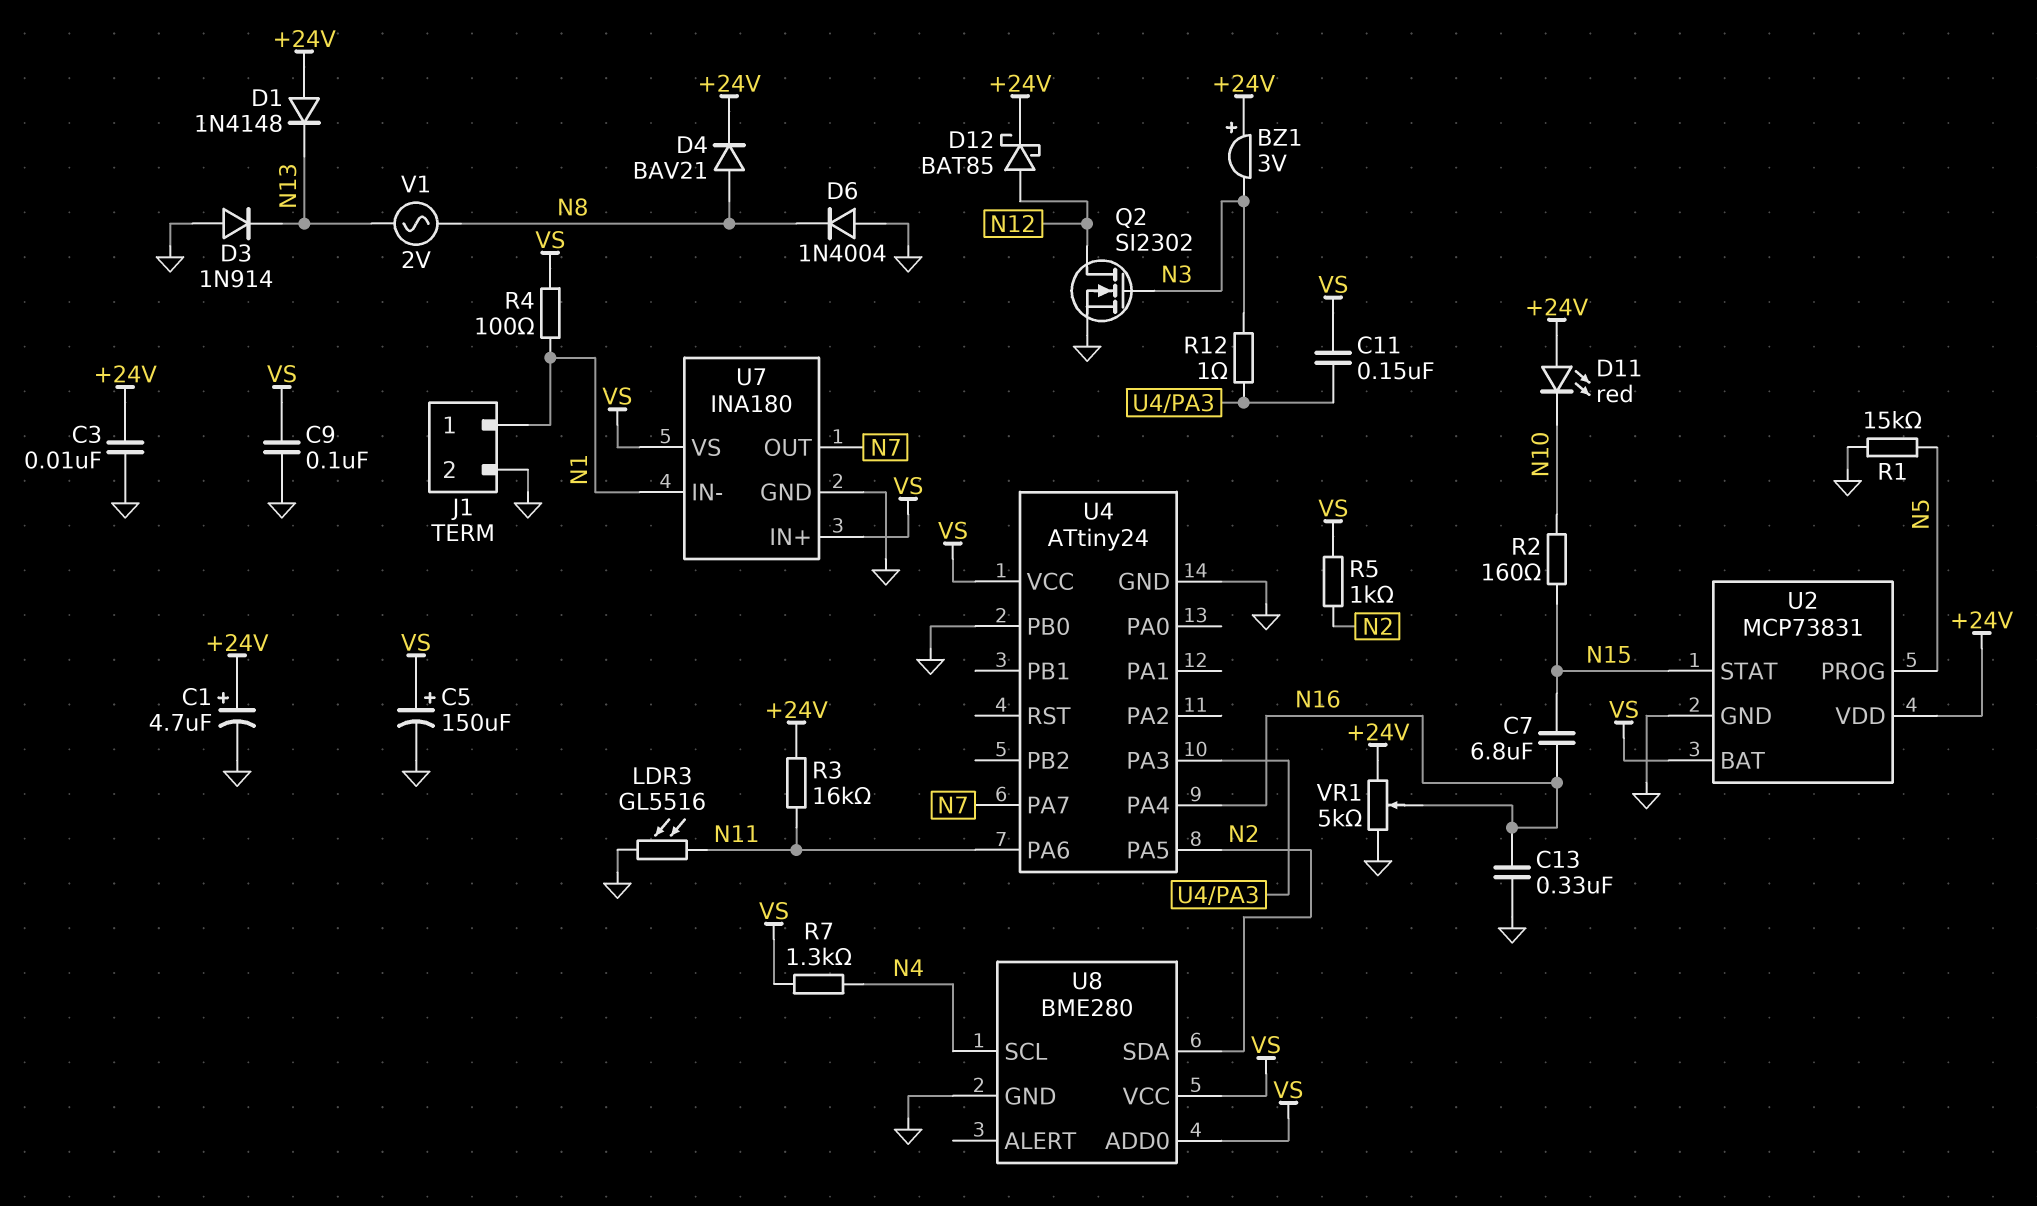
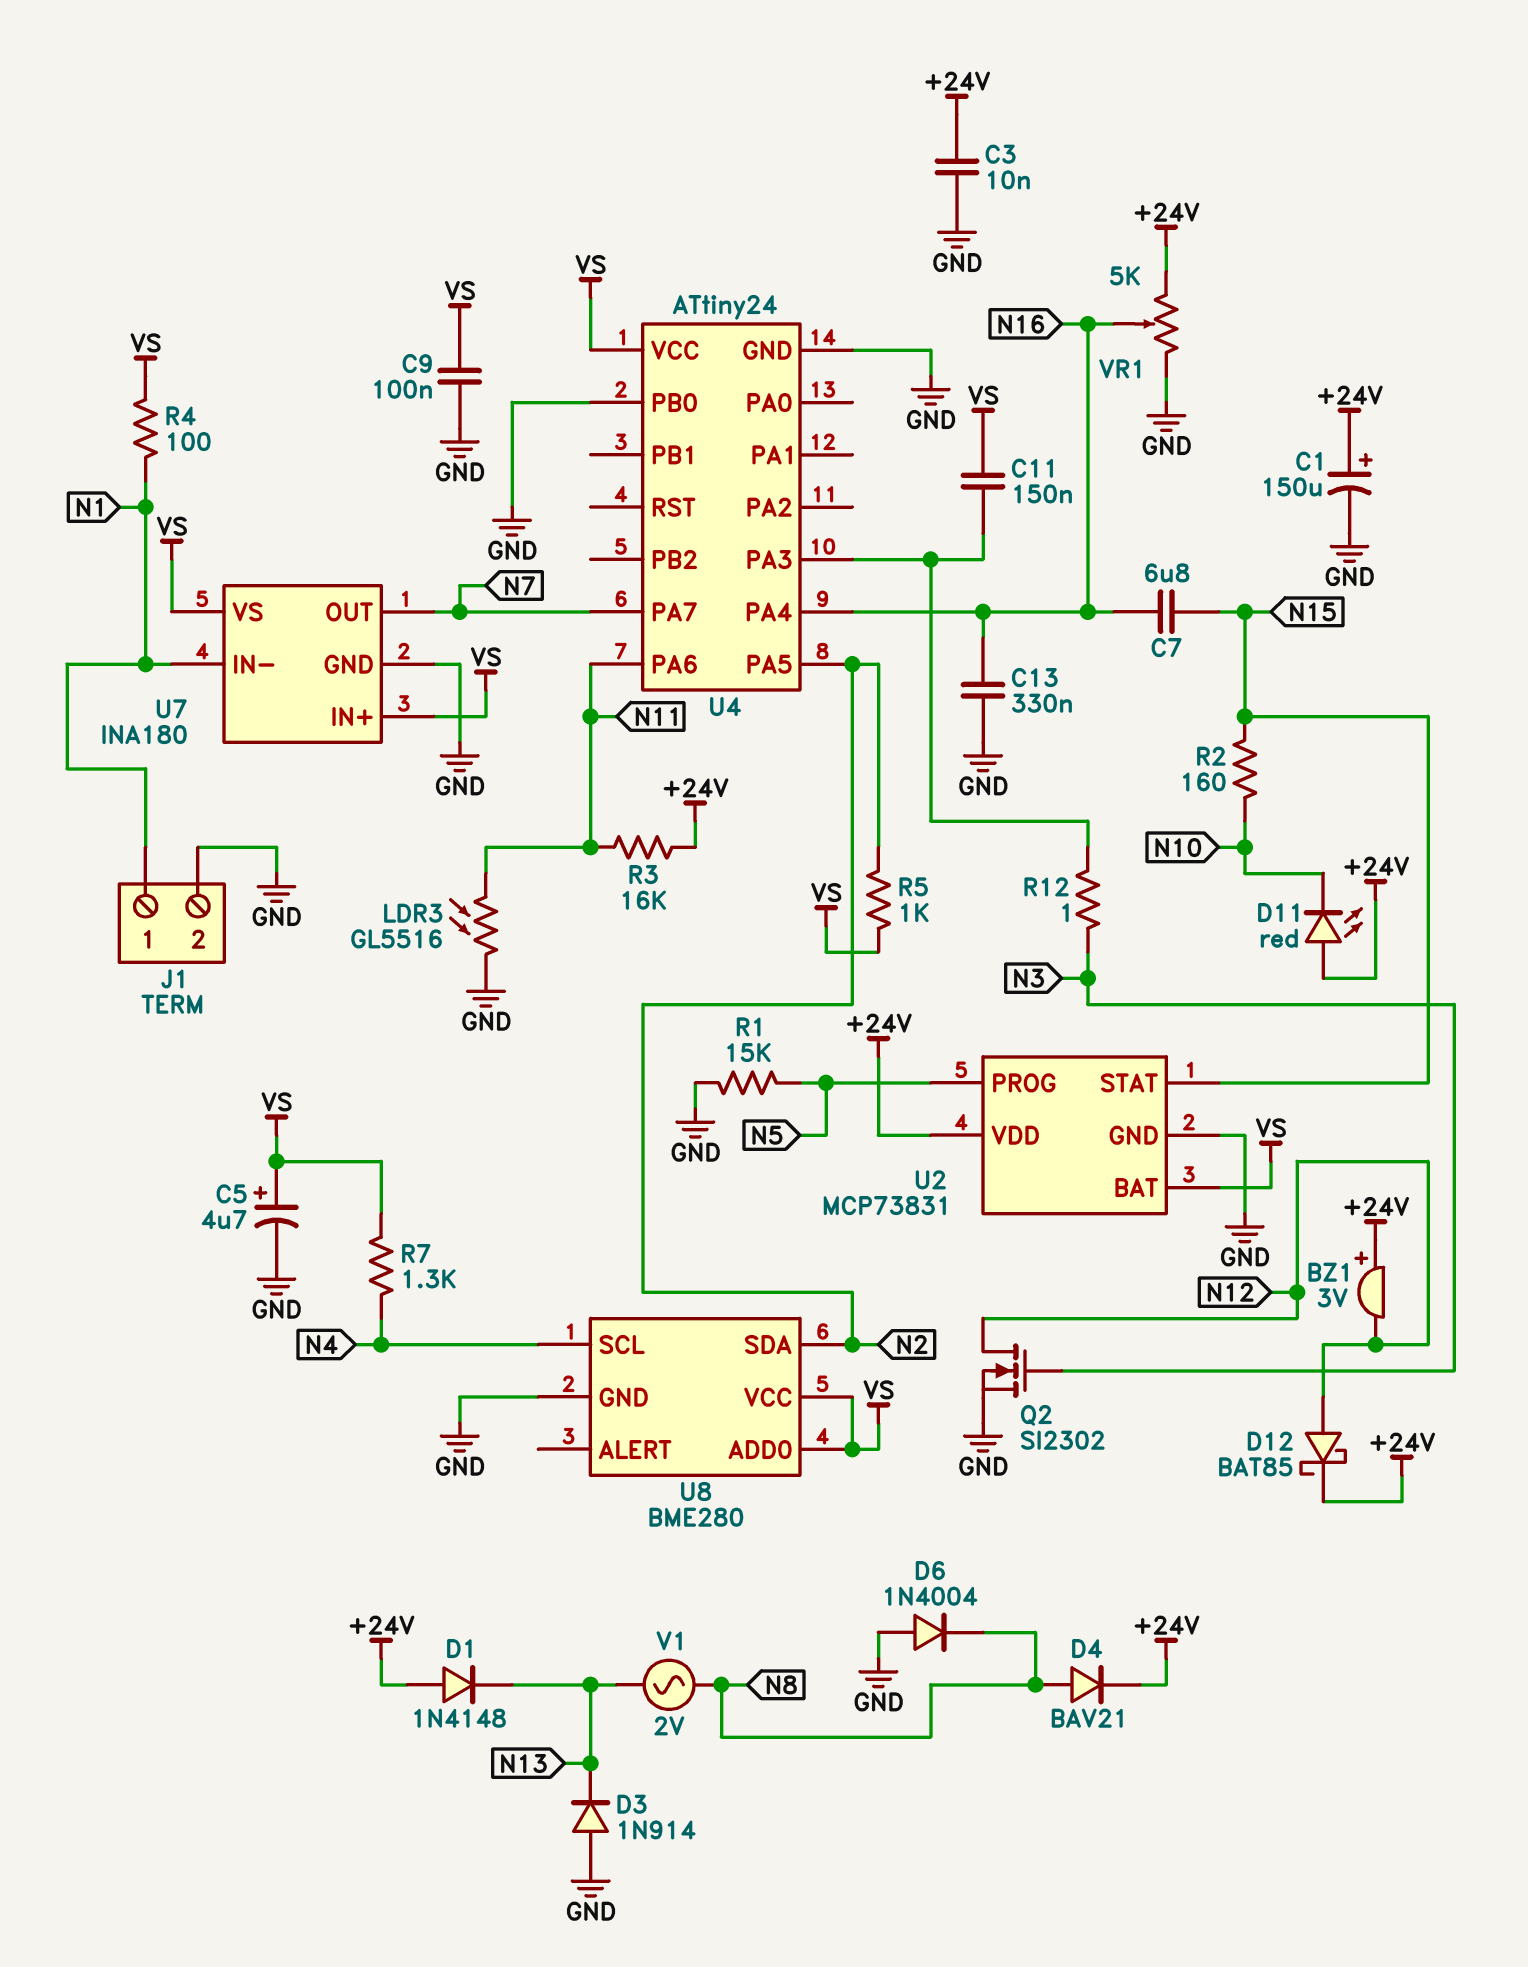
BZ1: buzzer 3V (plus +24V, minus N3) -> buzzer 3V (plus +24V, minus N12)
C1: 4.7uF (plus +24V, minus GND) -> 150uF (plus +24V, minus GND)
C5: 150uF (plus VS, minus GND) -> 4.7uF (plus VS, minus GND)

